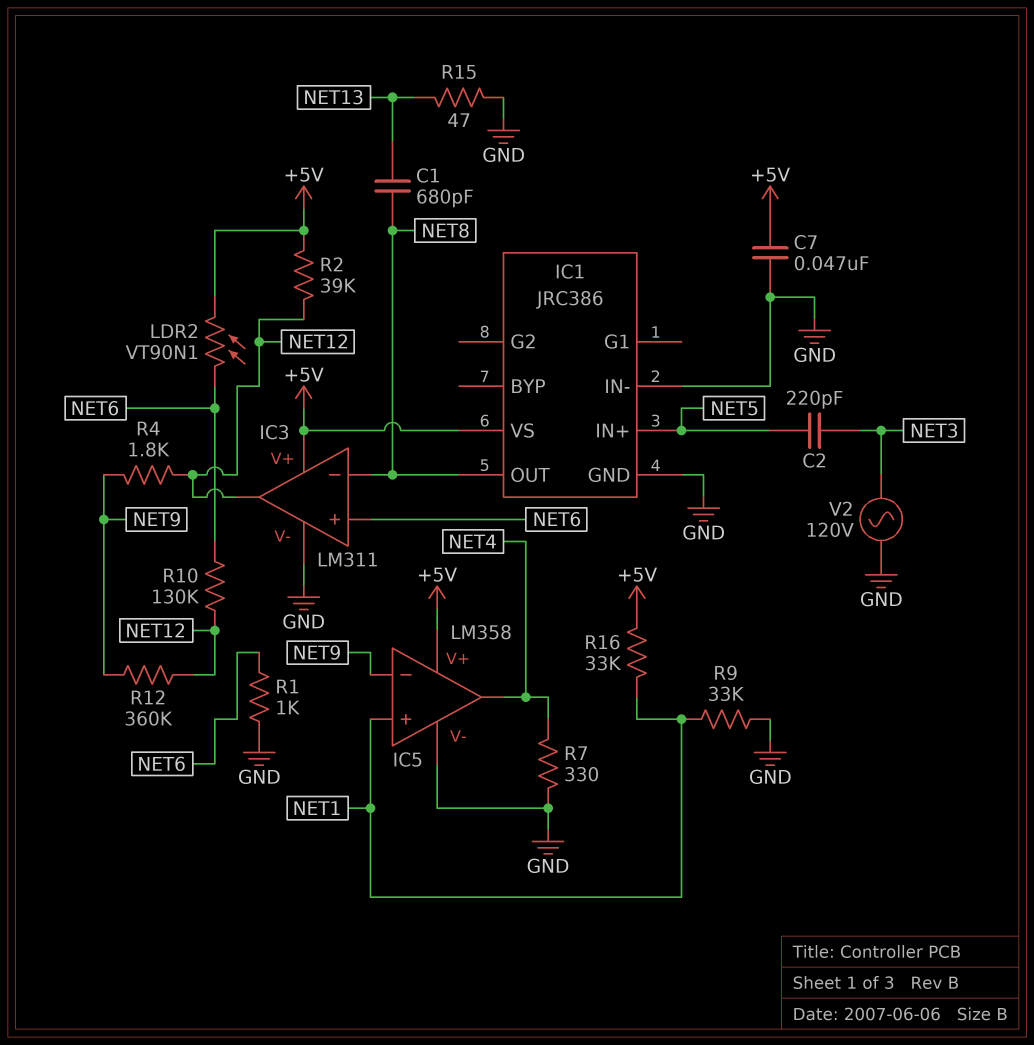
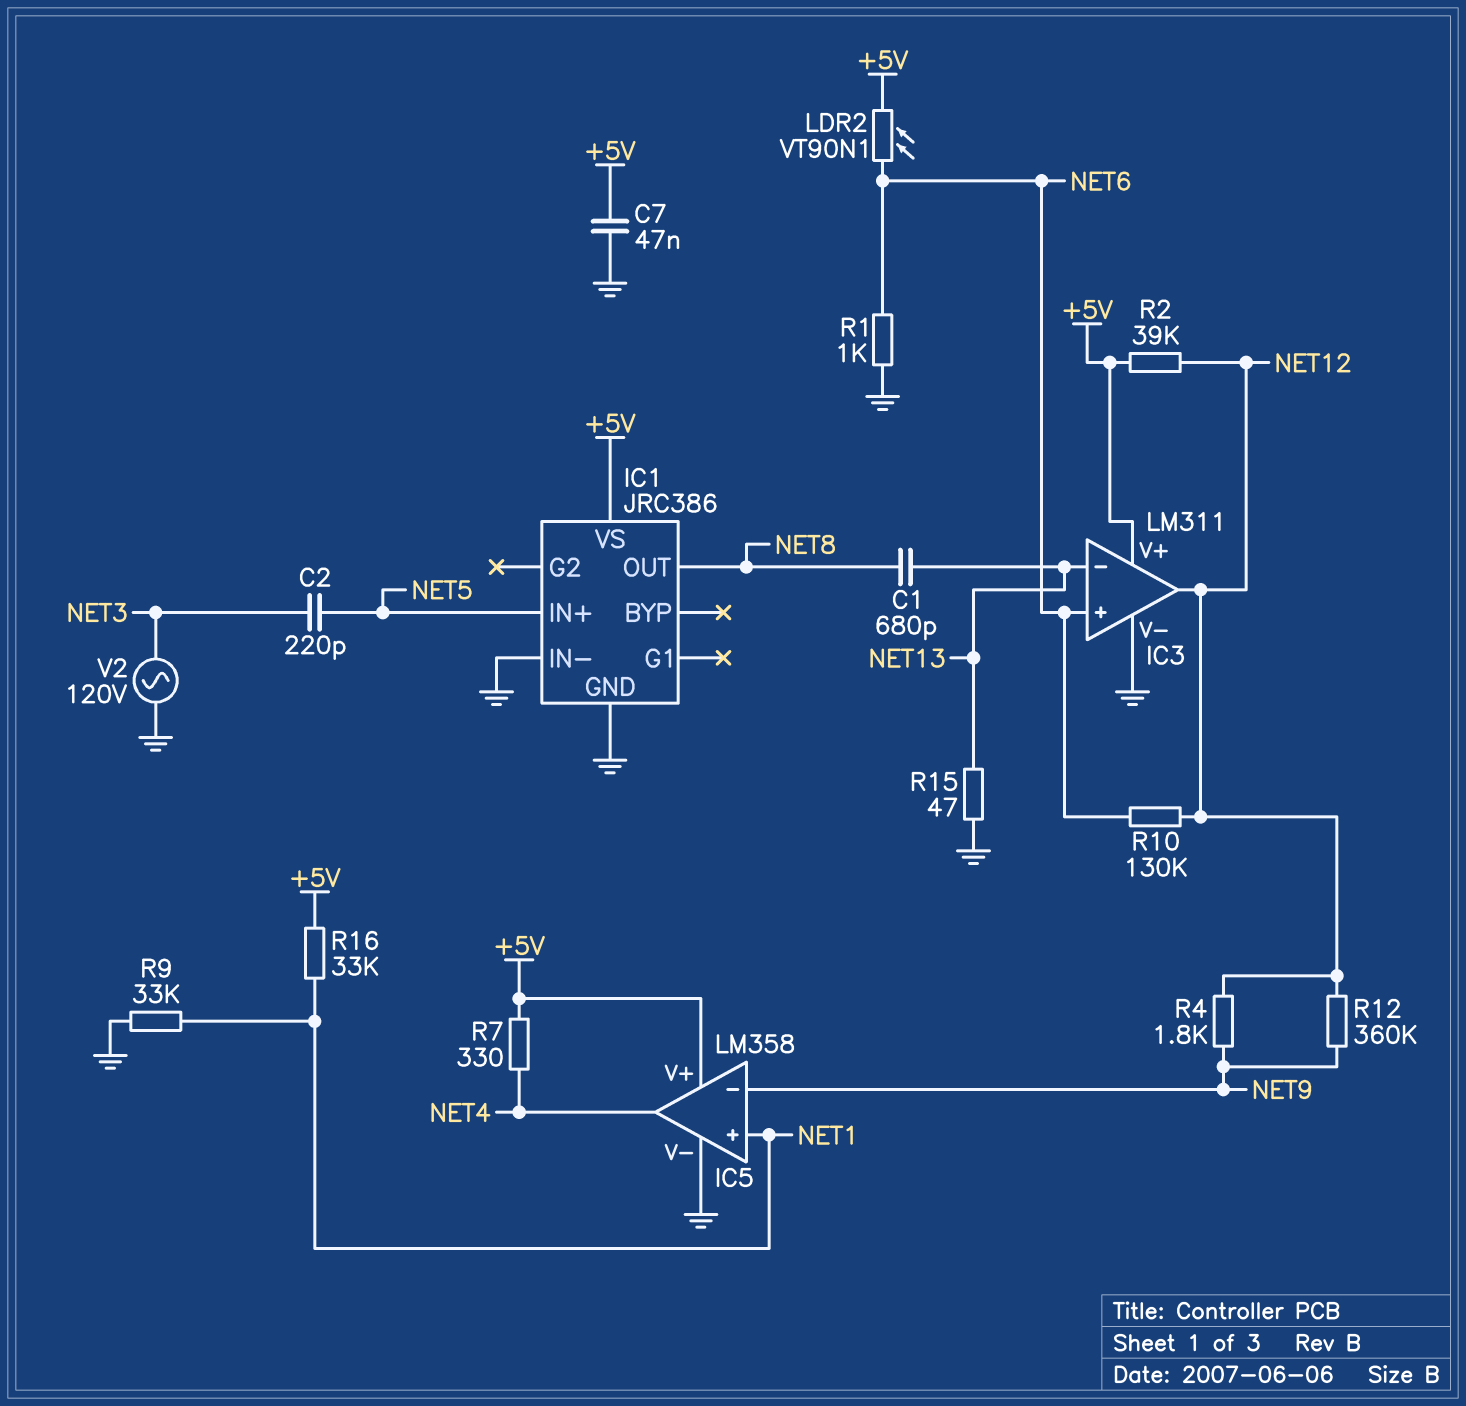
IC3 pin in-: NET8 -> NET13
R7: 330 (GND, NET4) -> 330 (+5V, NET4)

